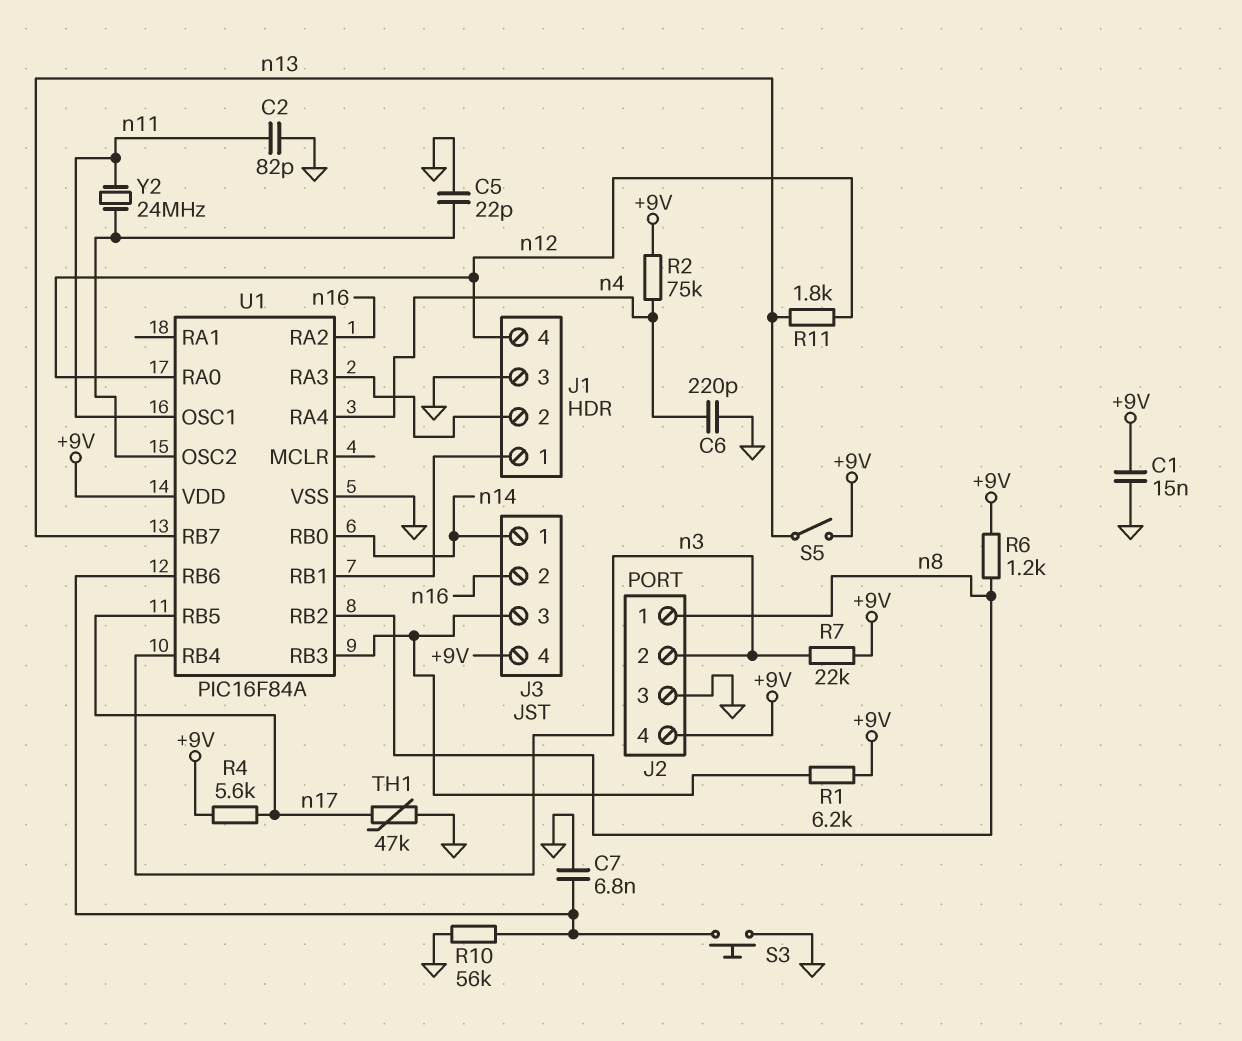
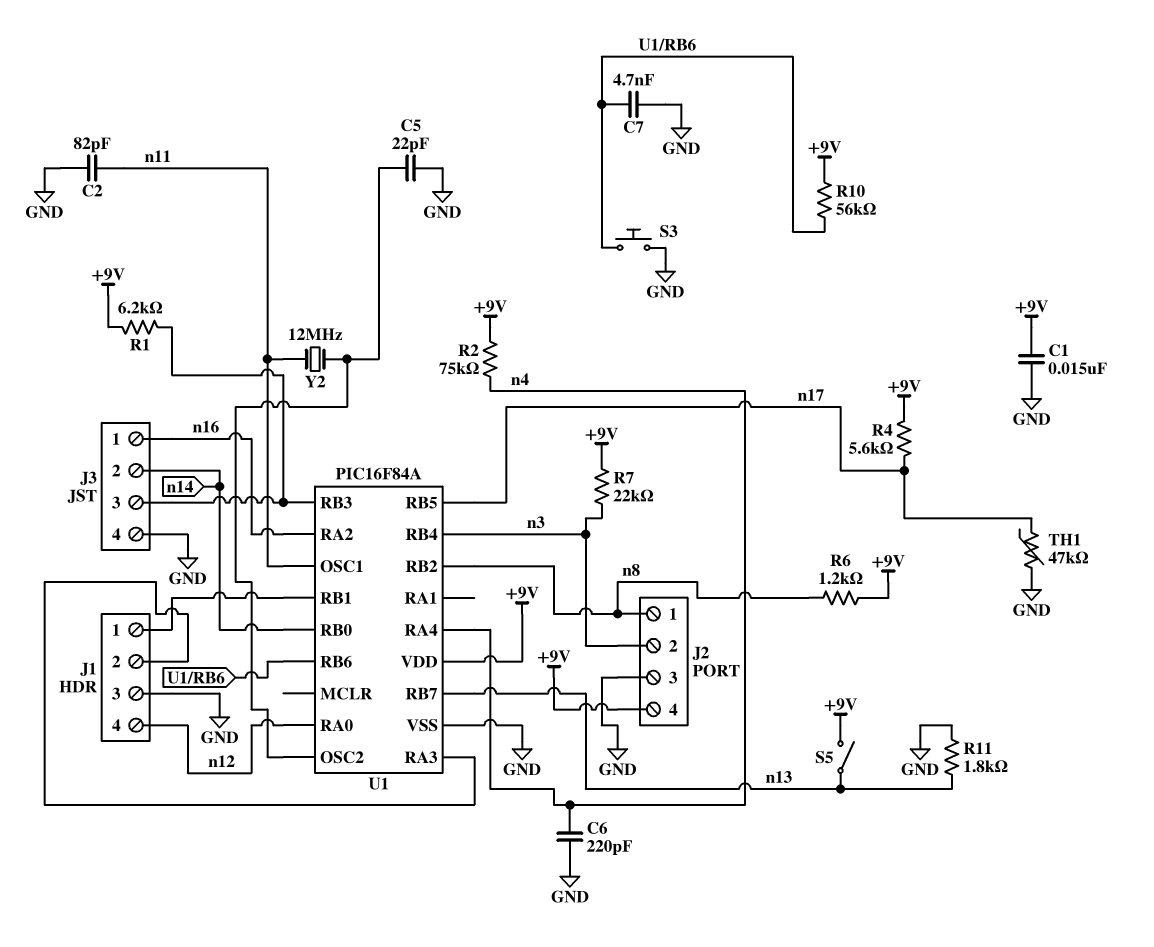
C7: 6.8nF (GND, U1/RB6) -> 4.7nF (GND, U1/RB6)
J3 pin 1: n14 -> n16
J3 pin 2: n16 -> n14
J3 pin 4: +9V -> GND
R10: 56k (GND, U1/RB6) -> 56k (+9V, U1/RB6)
R11: 1.8k (n12, n13) -> 1.8k (GND, n13)
Y2: 24MHz (U1/OSC2, n11) -> 12MHz (U1/OSC2, n11)

